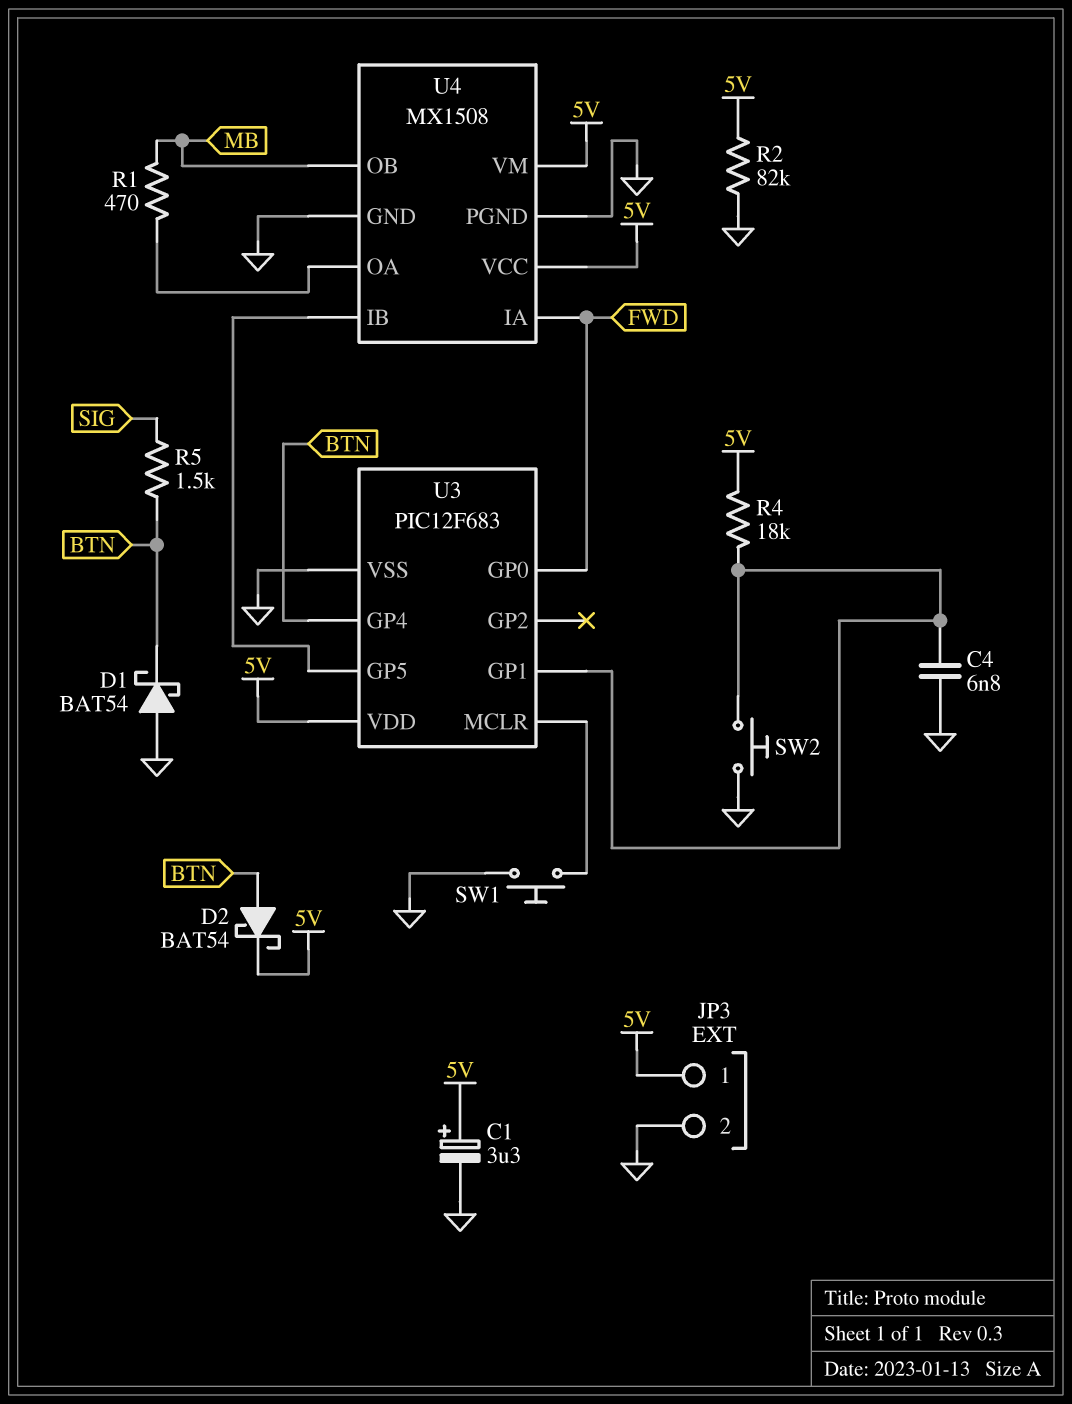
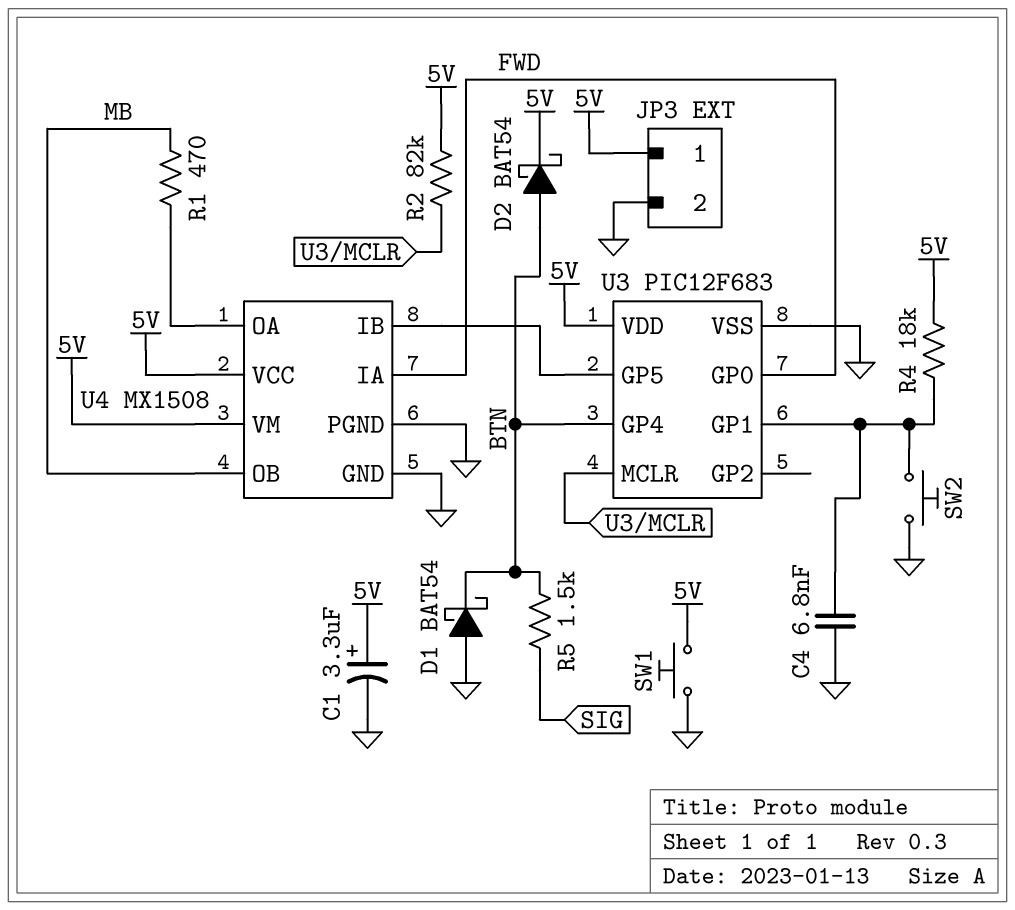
R2: 82k (5V, GND) -> 82k (5V, U3/MCLR)
SW1: button (GND, U3/MCLR) -> button (5V, GND)

